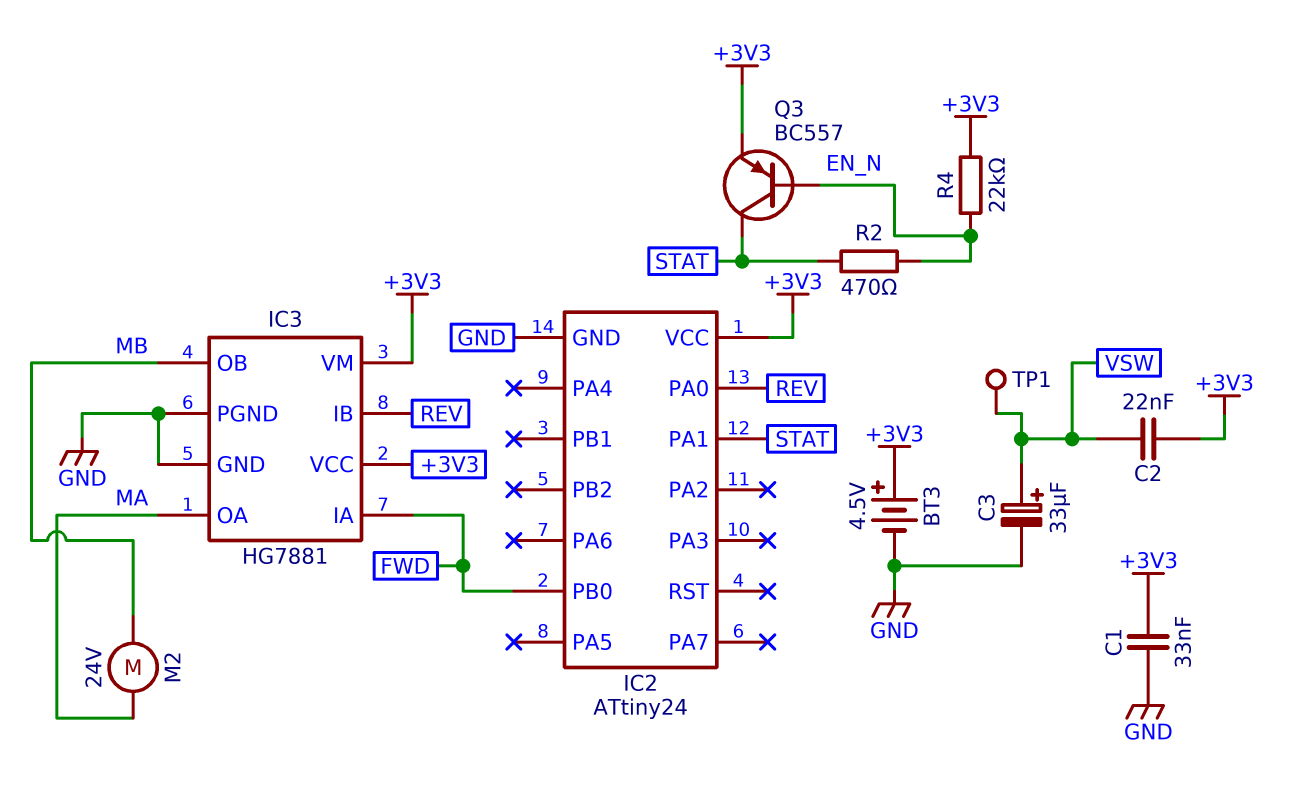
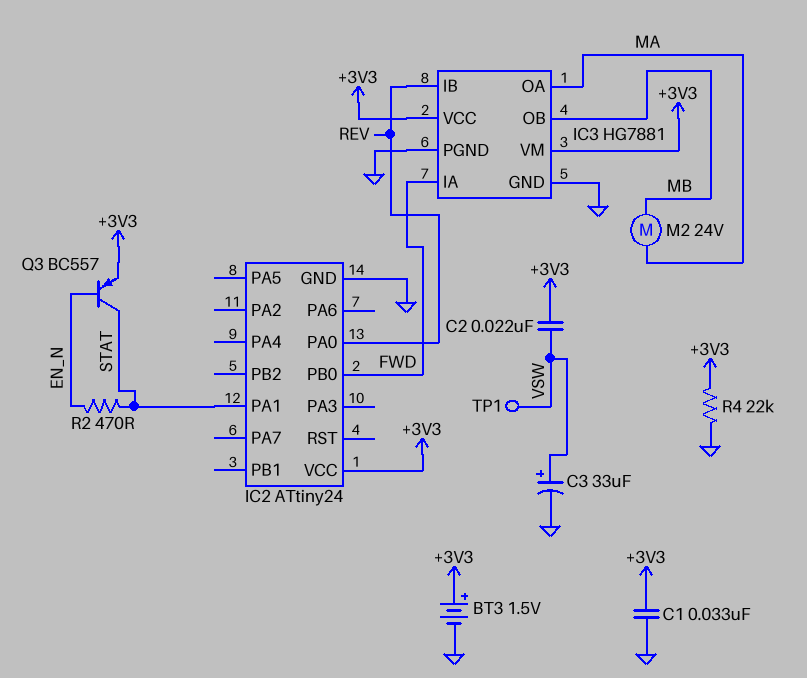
BT3: 4.5V (plus +3V3, minus GND) -> 1.5V (plus +3V3, minus GND)
R4: 22k (+3V3, EN_N) -> 22k (+3V3, GND)

